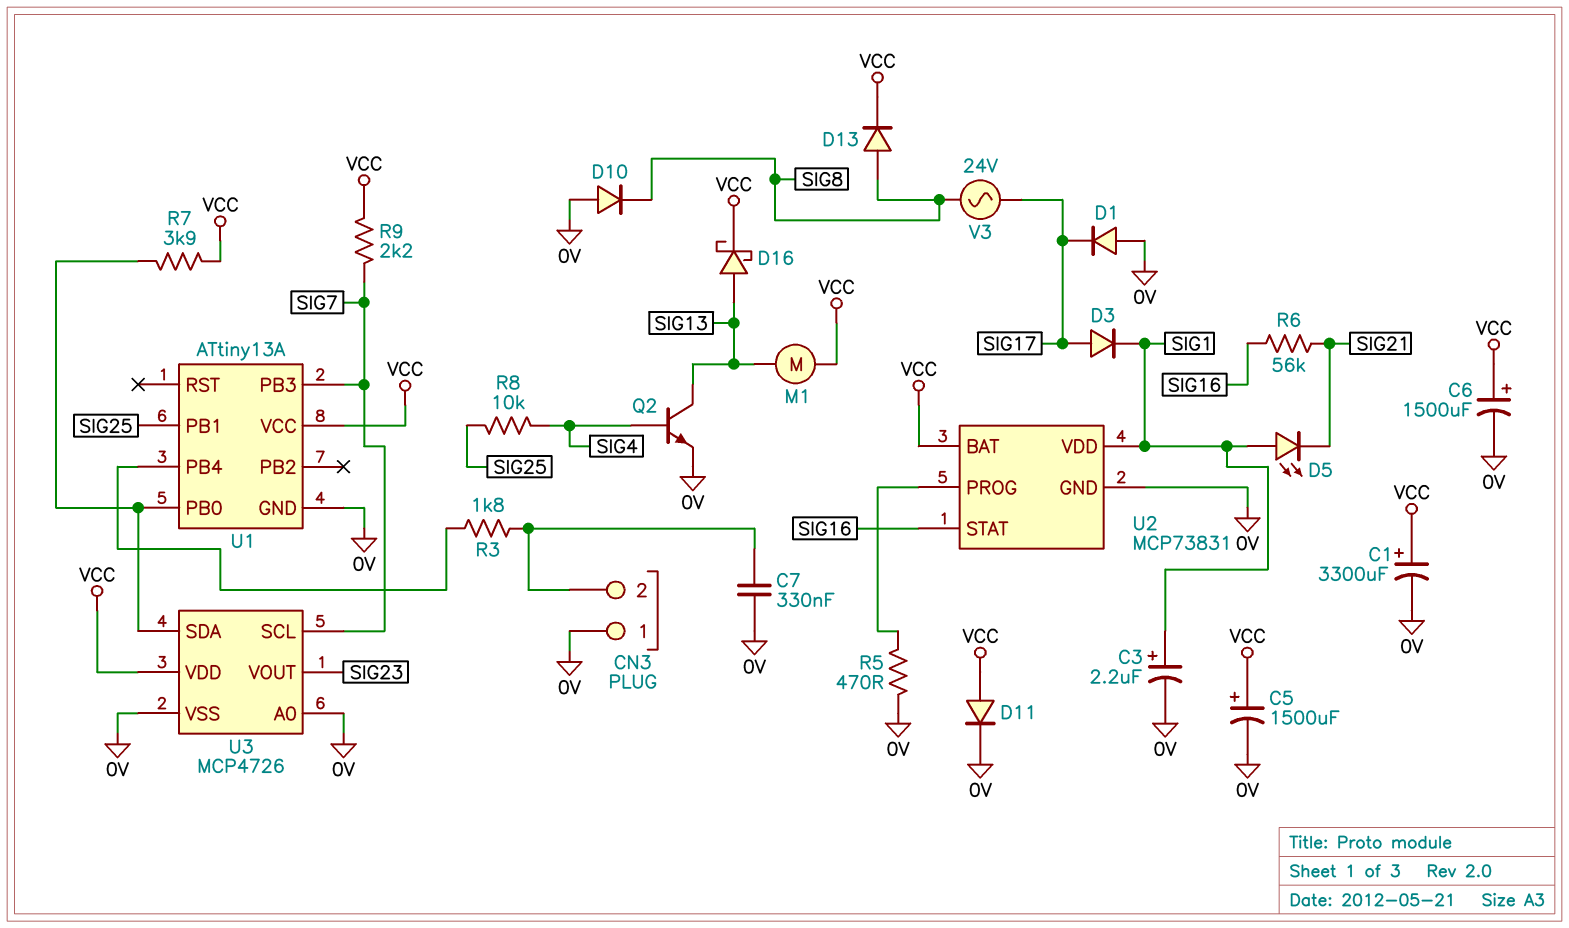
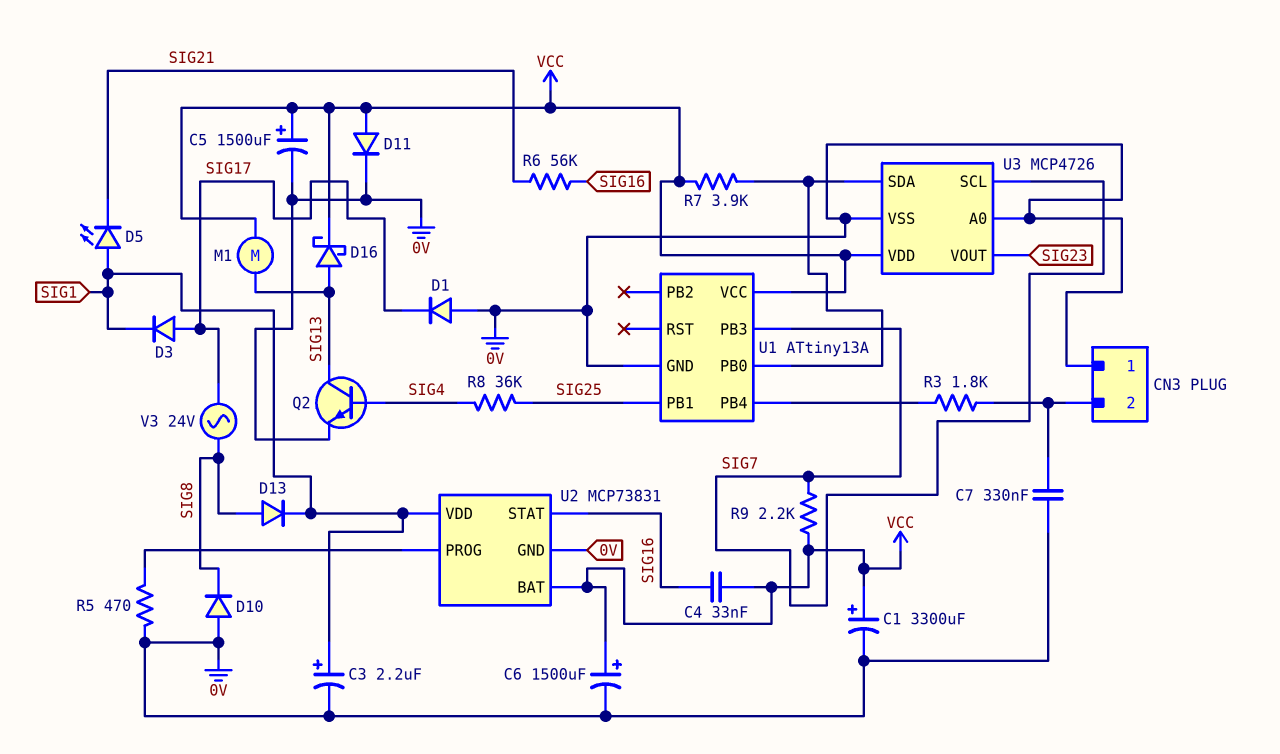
C4: none -> 33nF (SIG16, VCC)
D13: diode (A SIG8, K VCC) -> diode (A SIG8, K SIG1)
R8: 10k (SIG4, SIG25) -> 36k (SIG4, SIG25)

